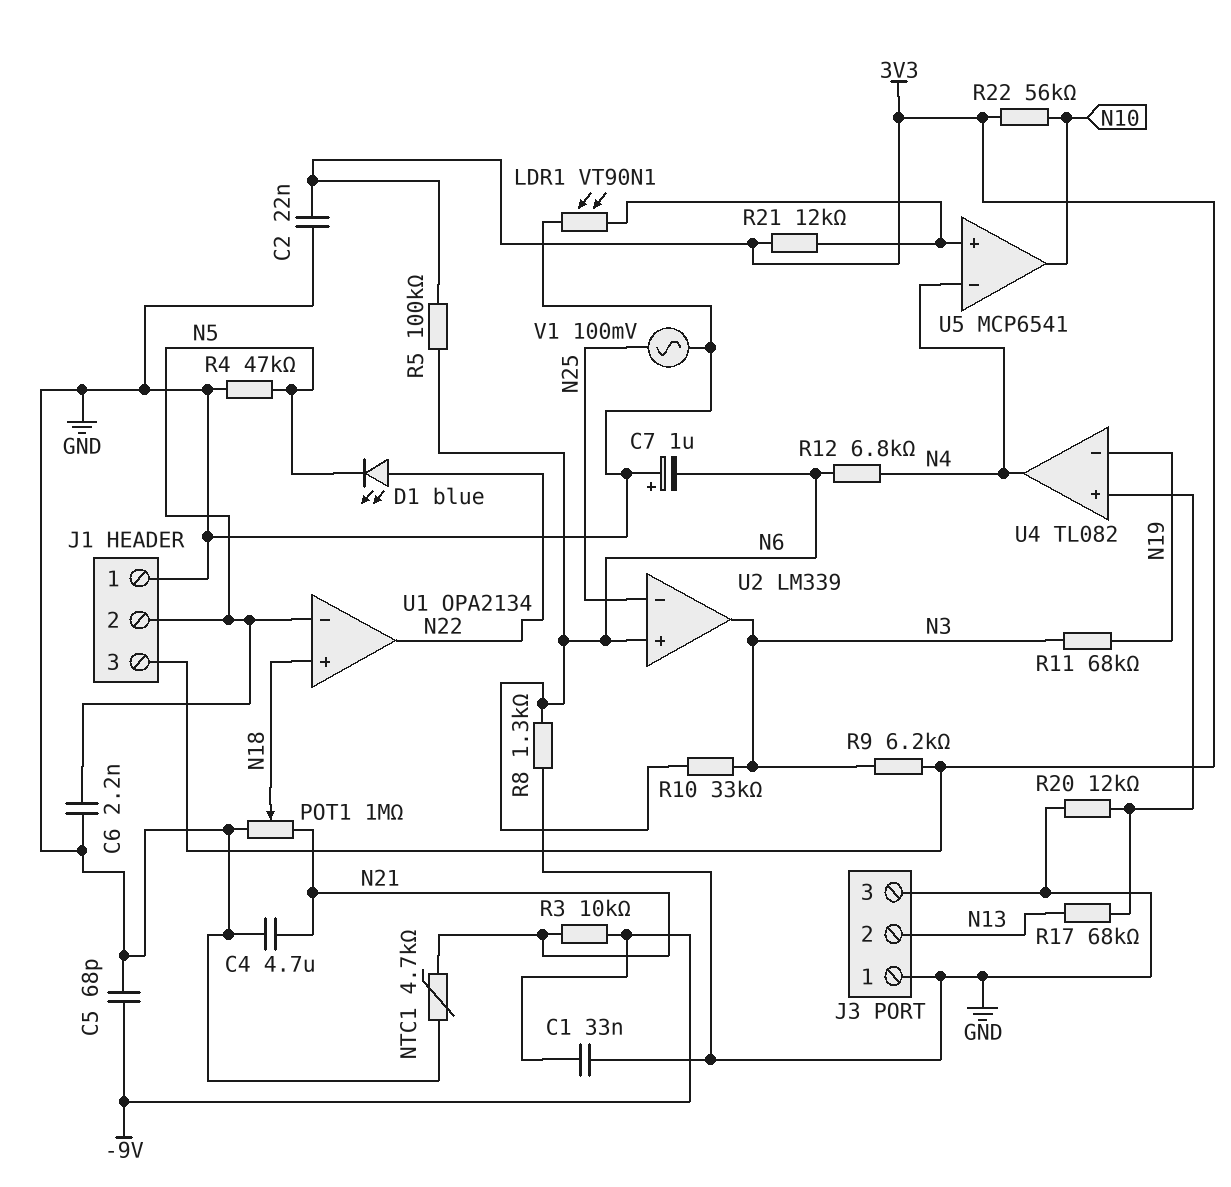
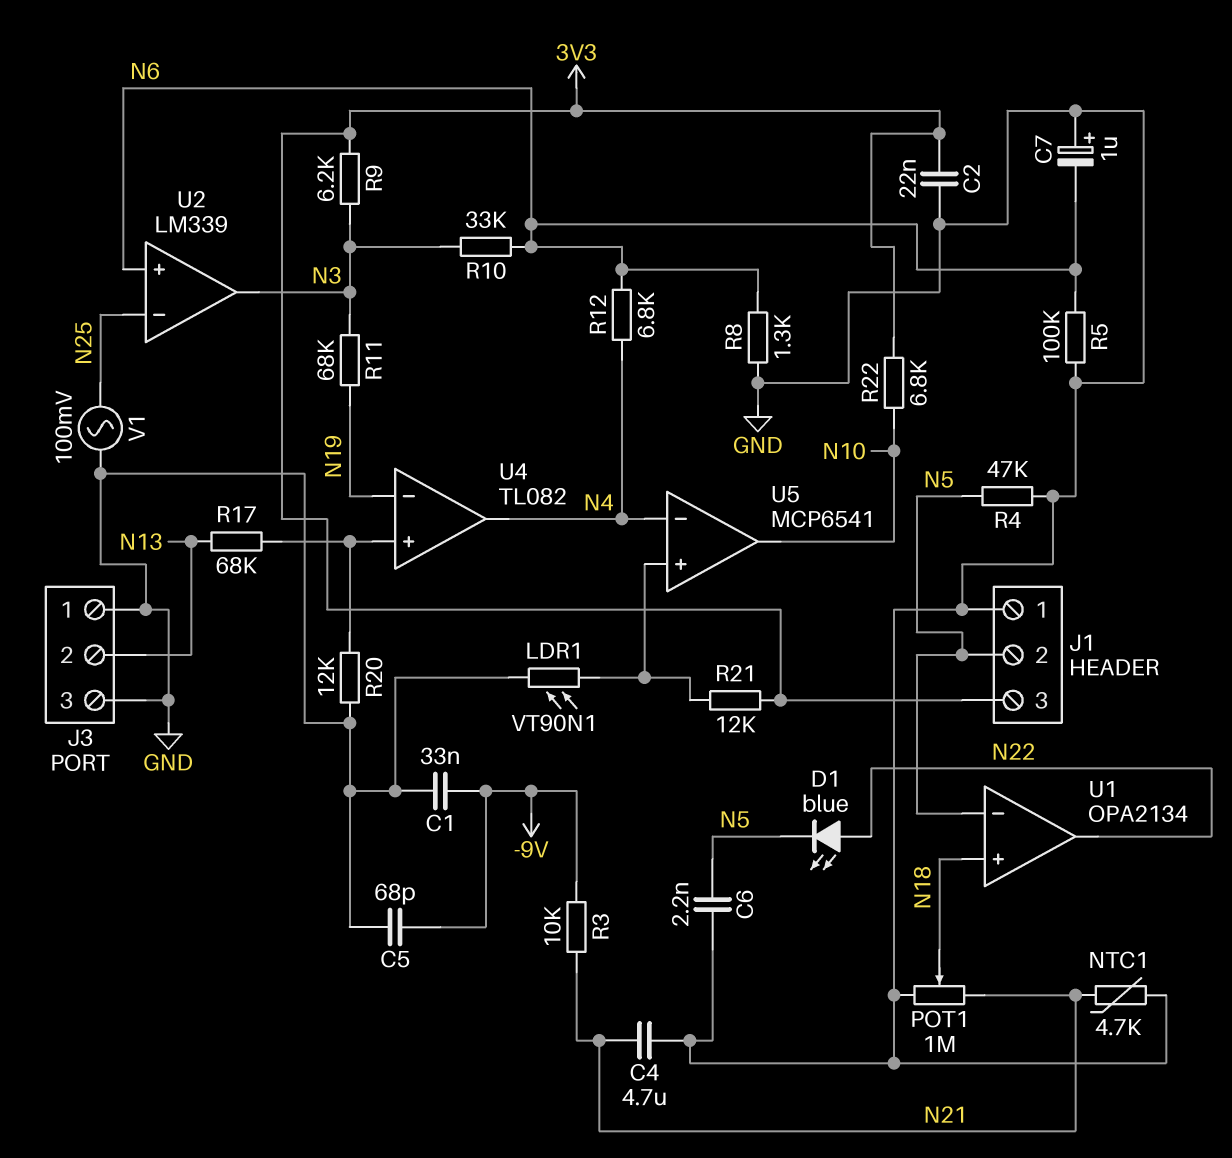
R5: 100k (3V3, N6) -> 100k (GND, N6)
R22: 56k (3V3, N10) -> 6.8k (3V3, N10)

